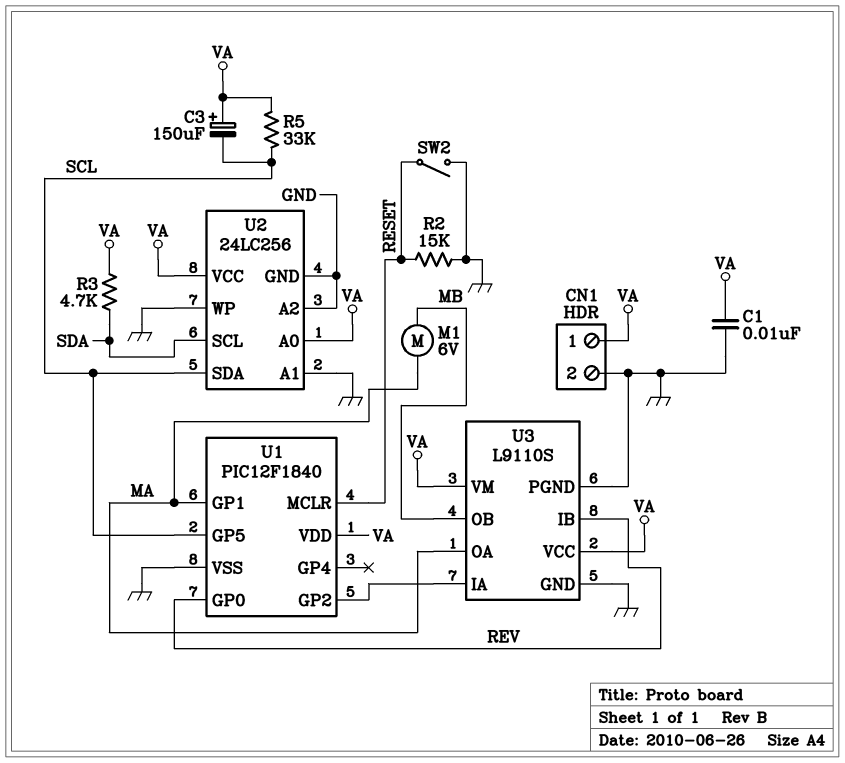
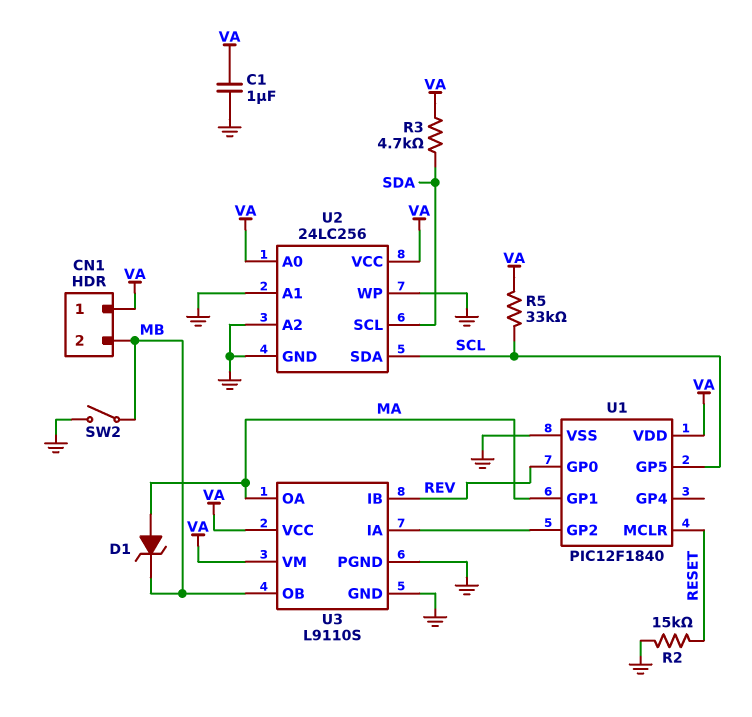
C1: 10nF (GND, VA) -> 1uF (GND, VA)
C3: 150uF (plus VA, minus SCL) -> none
CN1 pin 2: GND -> MB
D1: none -> zener (A MA, K MB)
M1: motor 6V (MA, MB) -> none
SW2: switch (GND, RESET) -> switch (GND, MB)

